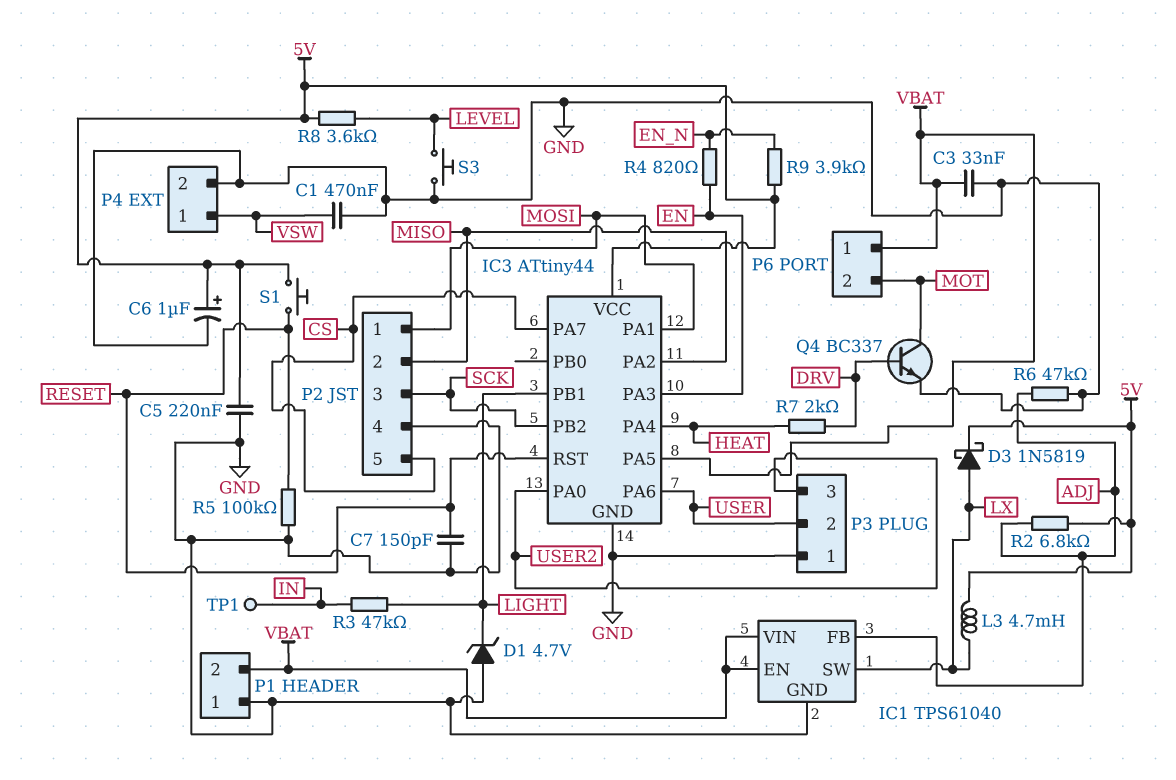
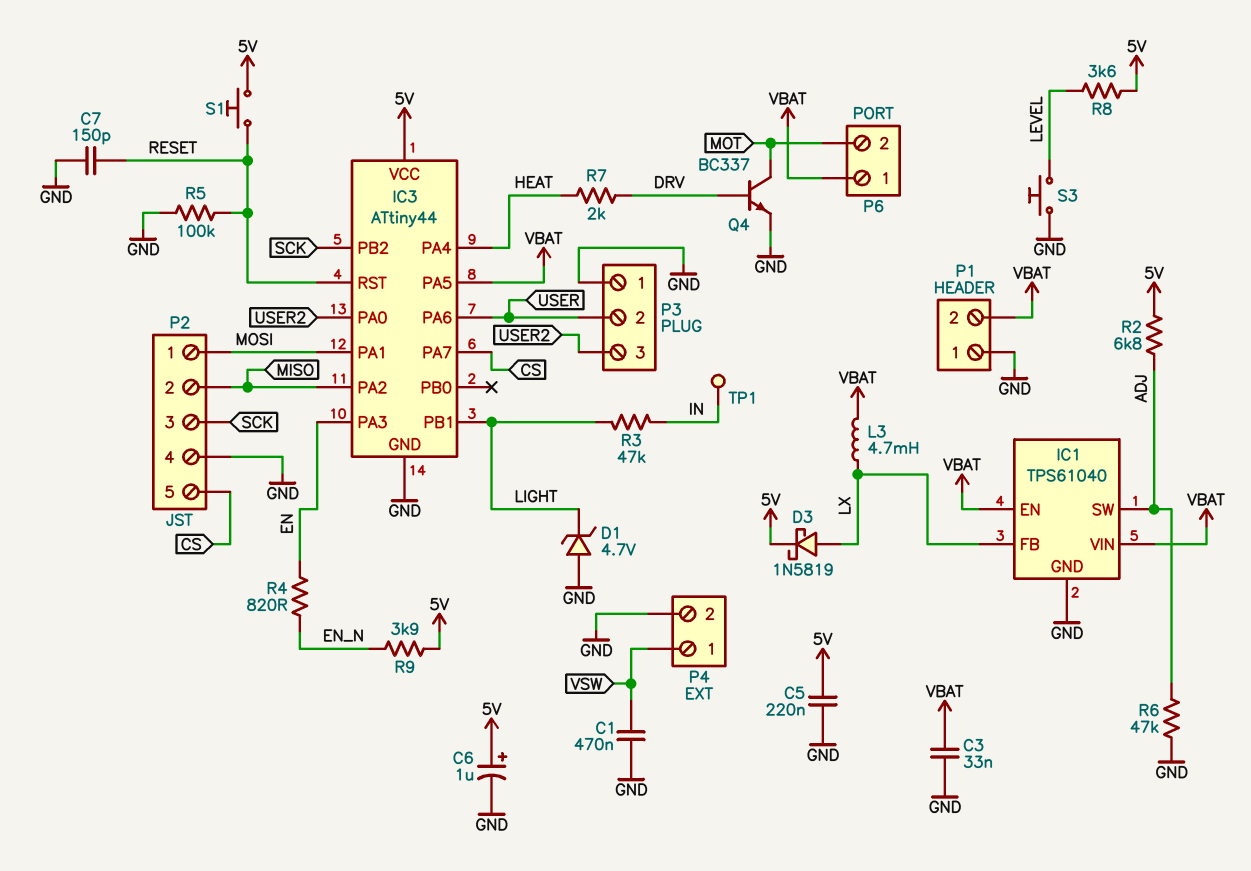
IC1 pin FB: ADJ -> LX
IC1 pin SW: LX -> ADJ
L3: 4.7mH (5V, LX) -> 4.7mH (LX, VBAT)

